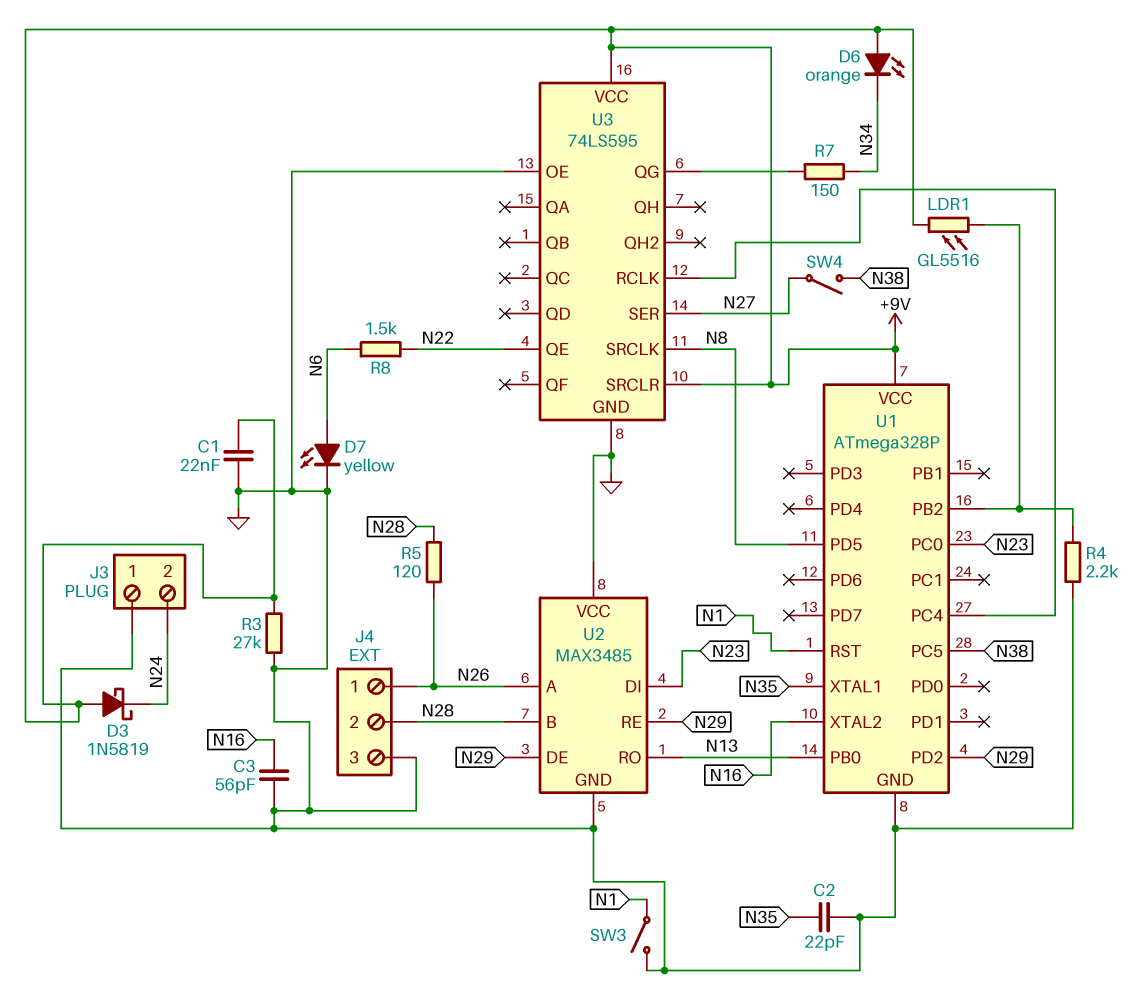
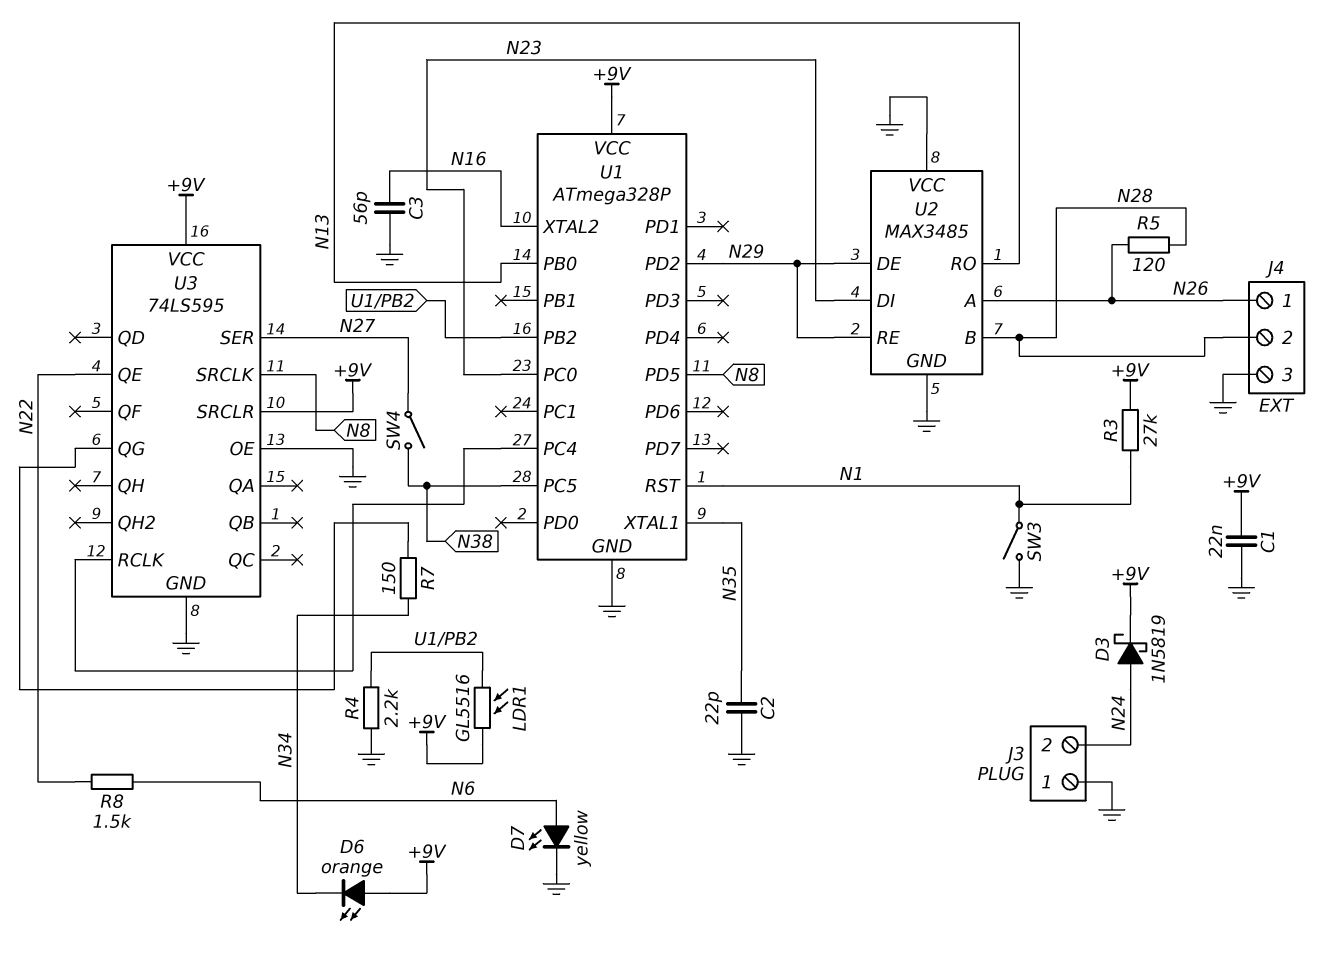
D3: schottky 1N5819 (A +9V, K N24) -> schottky 1N5819 (A N24, K +9V)
R3: 27k (+9V, GND) -> 27k (+9V, N1)

